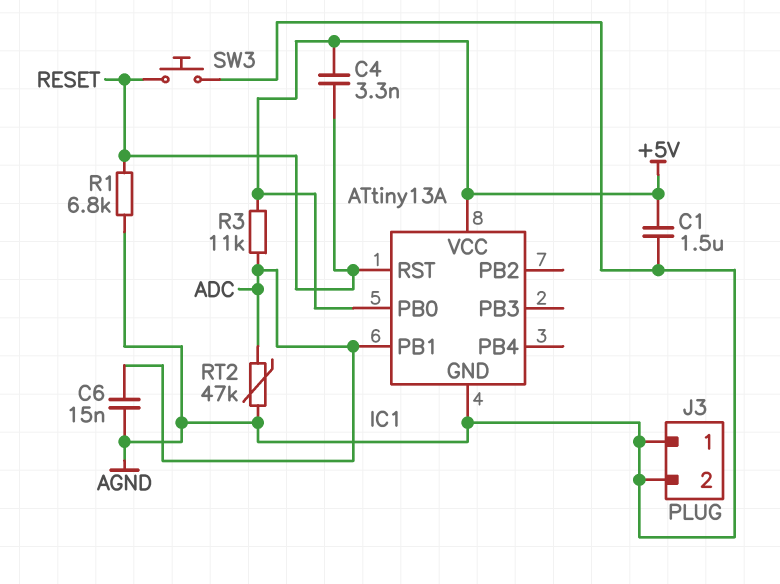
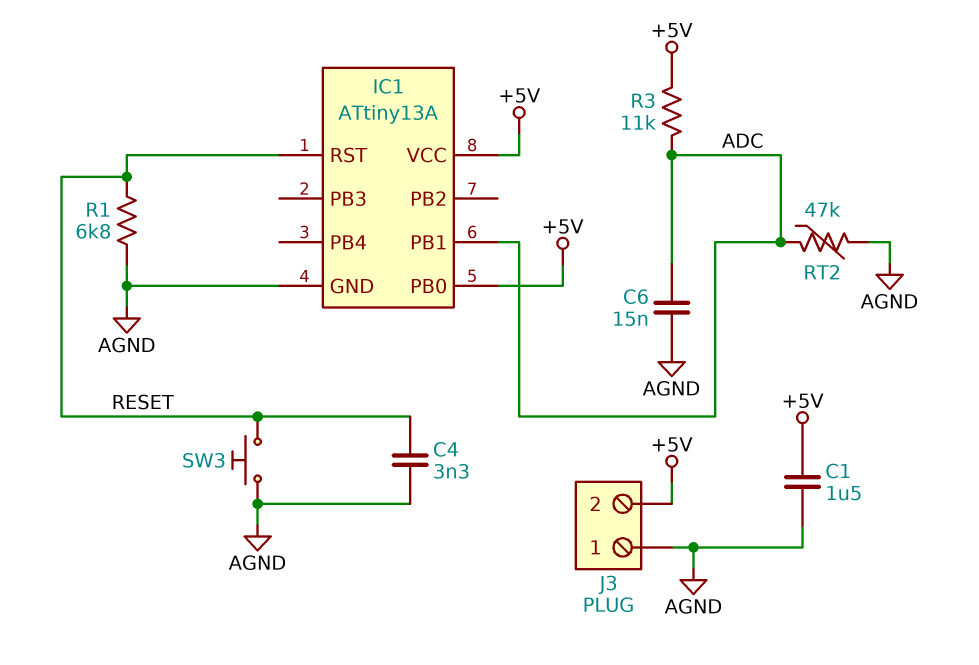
C4: 3.3nF (+5V, RESET) -> 3.3nF (AGND, RESET)
J3 pin 2: AGND -> +5V

